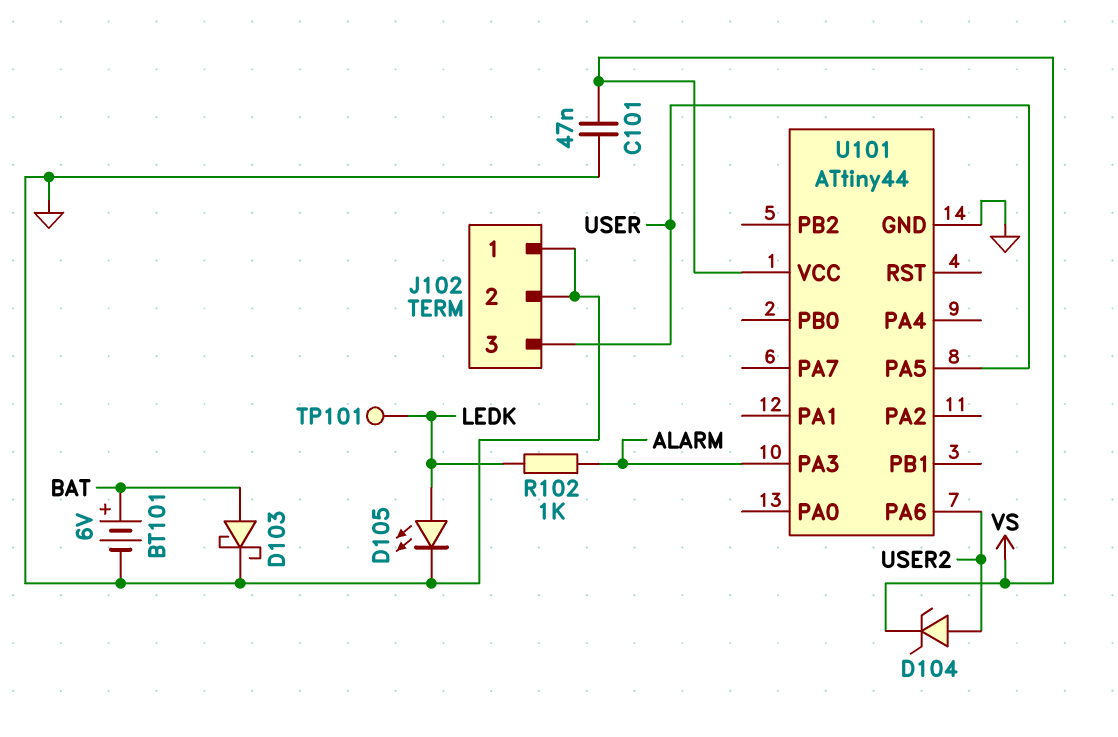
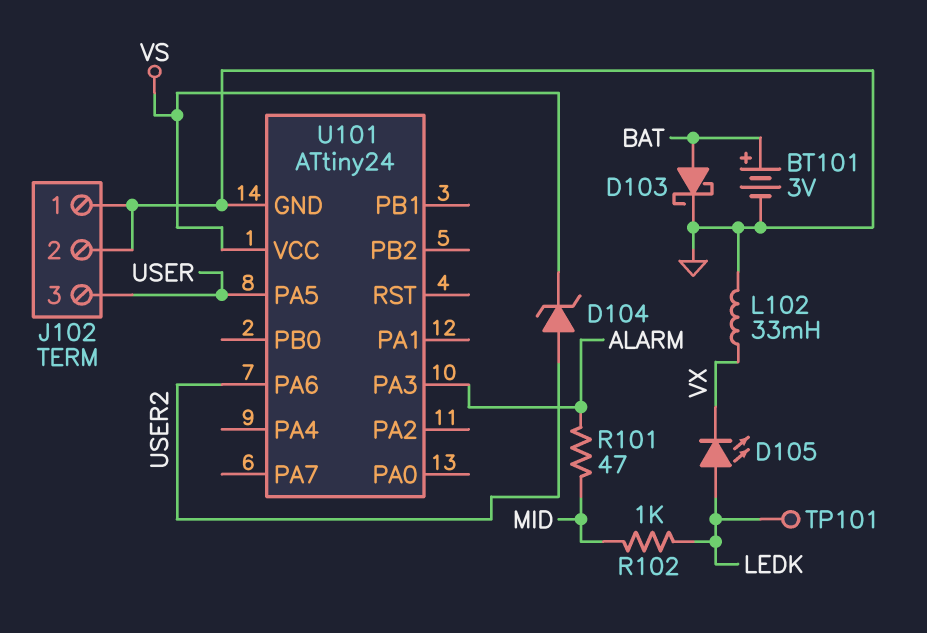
BT101: 6V (plus BAT, minus GND) -> 3V (plus BAT, minus GND)
C101: 47nF (GND, VS) -> none
D105: LED (A LEDK, K GND) -> LED (A LEDK, K VX)
L102: none -> 33mH (GND, VX)
R101: none -> 47 (ALARM, MID)
R102: 1k (ALARM, LEDK) -> 1k (LEDK, MID)
U101: ATtiny44 -> ATtiny24

